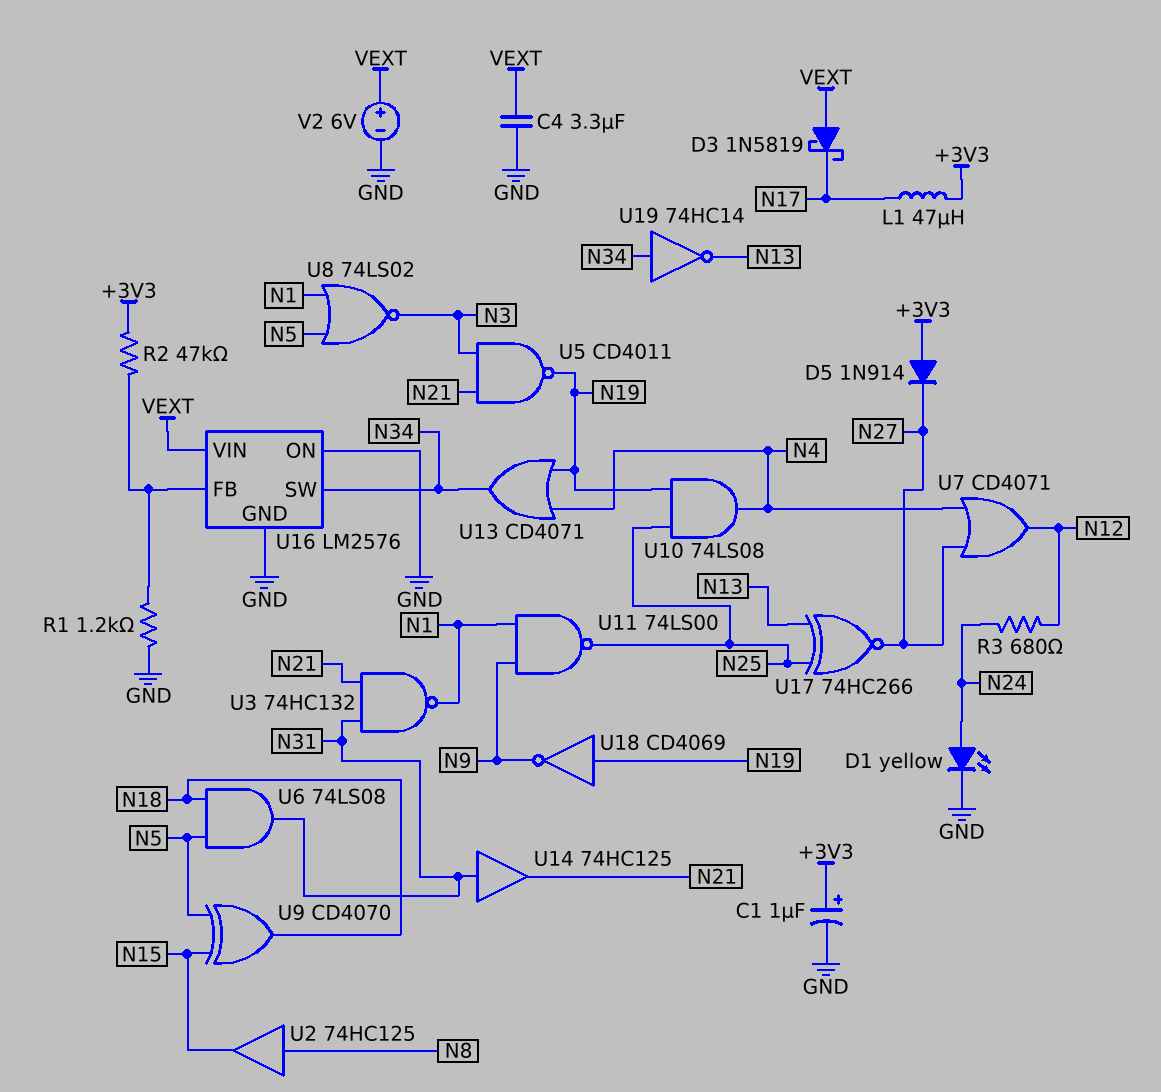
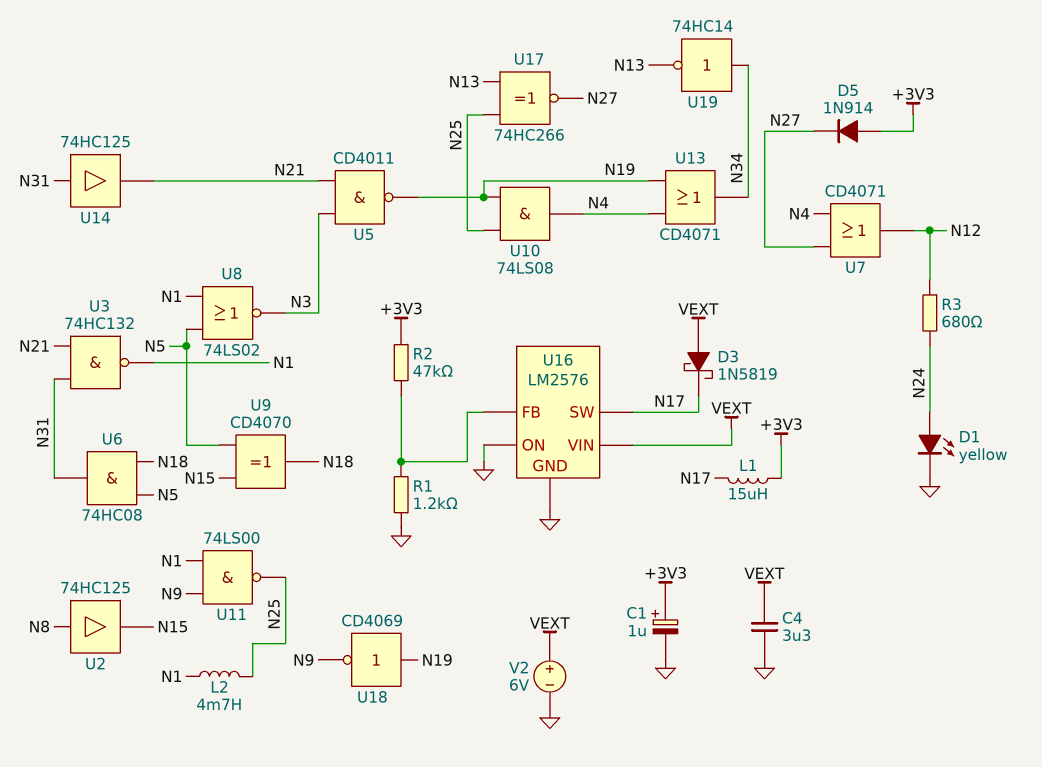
L1: 47uH (+3V3, N17) -> 15uH (+3V3, N17)
L2: none -> 4.7mH (N1, N25)
U6: AND 74LS08 (in N5, in N18, out N31) -> AND 74HC08 (in N5, in N18, out N31)
U16 pin SW: N34 -> N17

